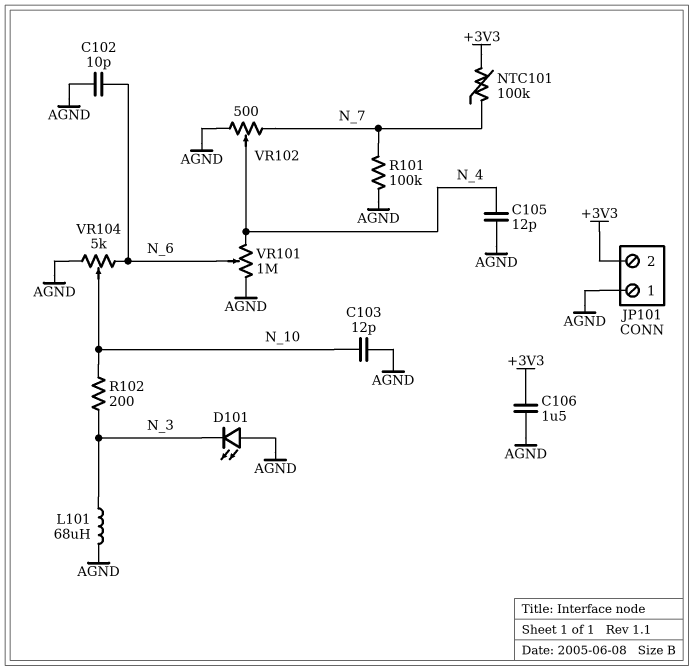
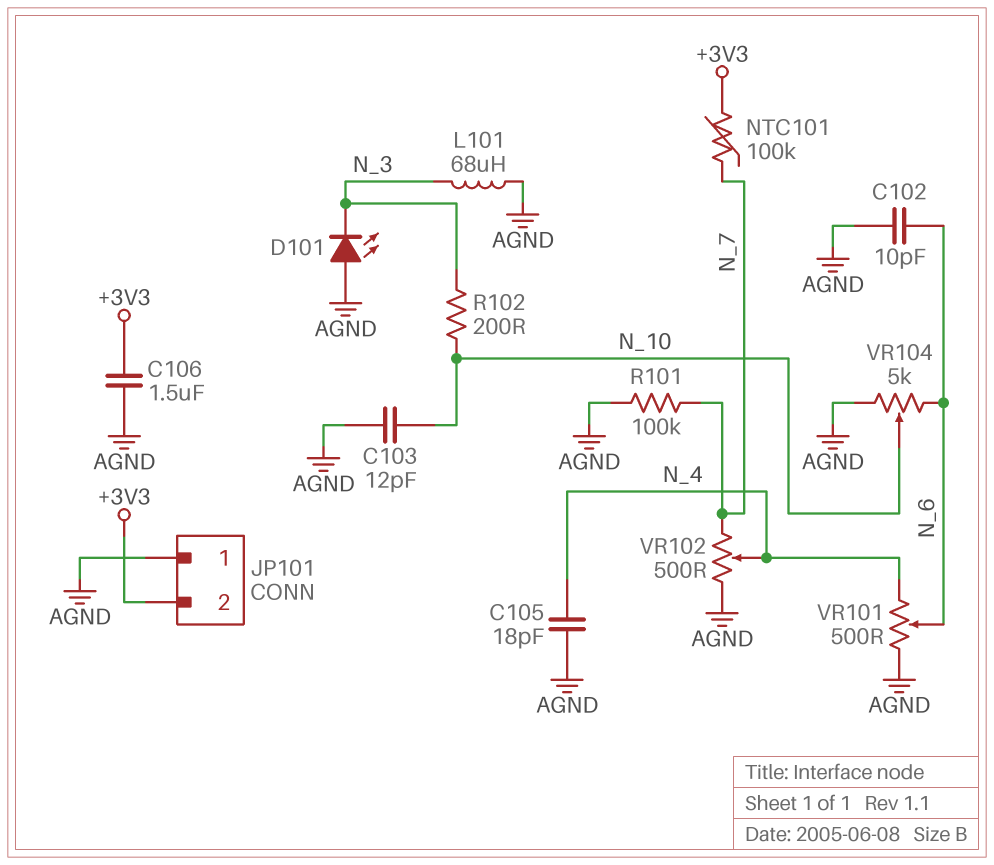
C105: 12pF (AGND, N_4) -> 18pF (AGND, N_4)
VR101: 1M (AGND, N_4, wiper N_6) -> 500 (AGND, N_4, wiper N_6)

